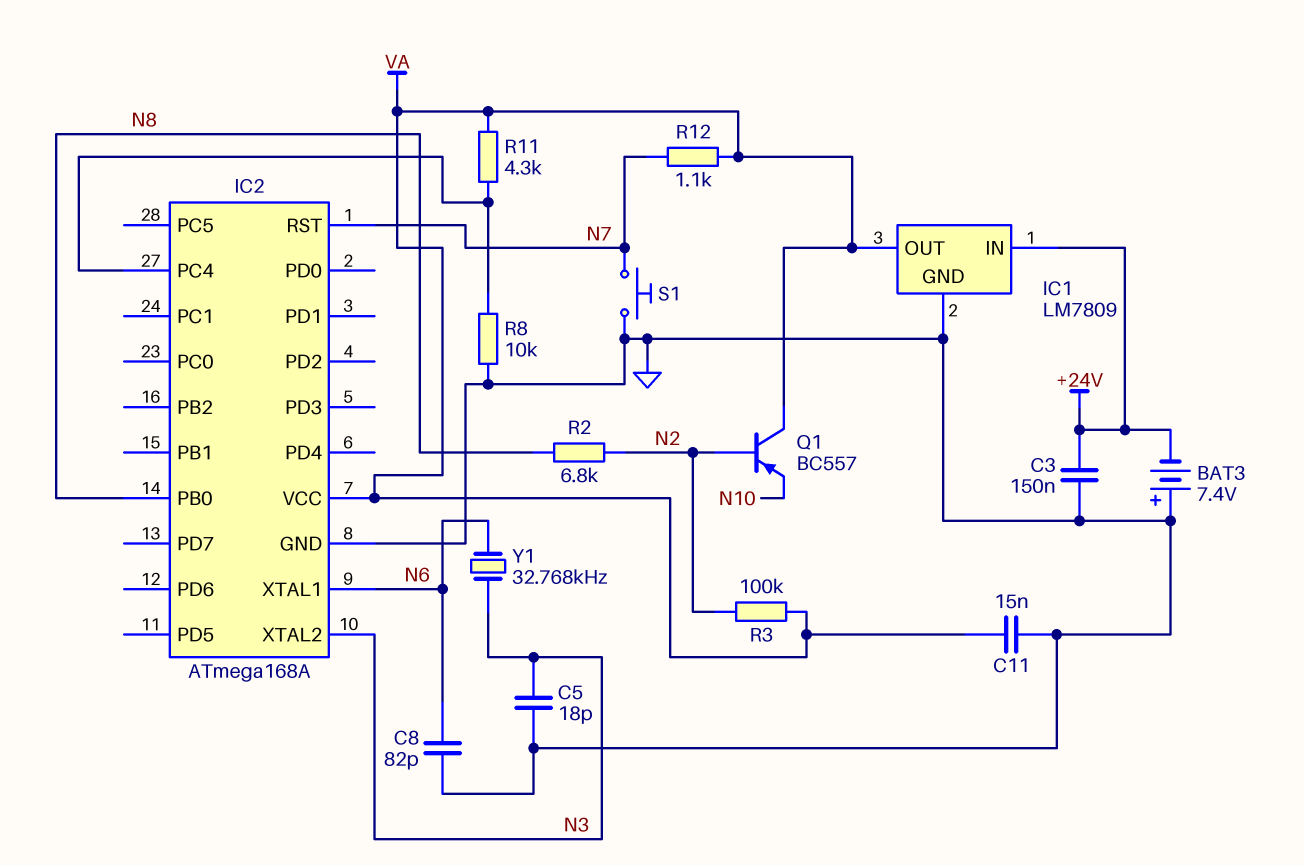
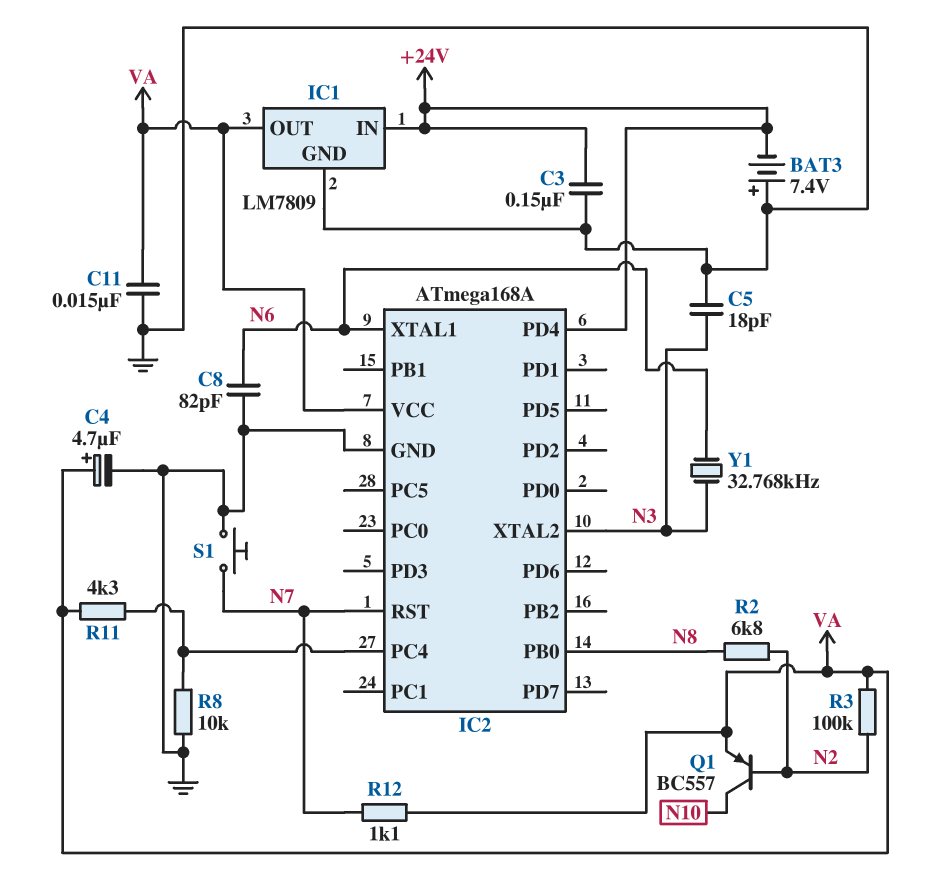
C4: none -> 4.7uF (plus VA, minus GND)
IC2 pin PD4: none -> +24V
Q1: PNP BC557 (B N2, C VA, E N10) -> PNP BC557 (B N2, C N10, E VA)

